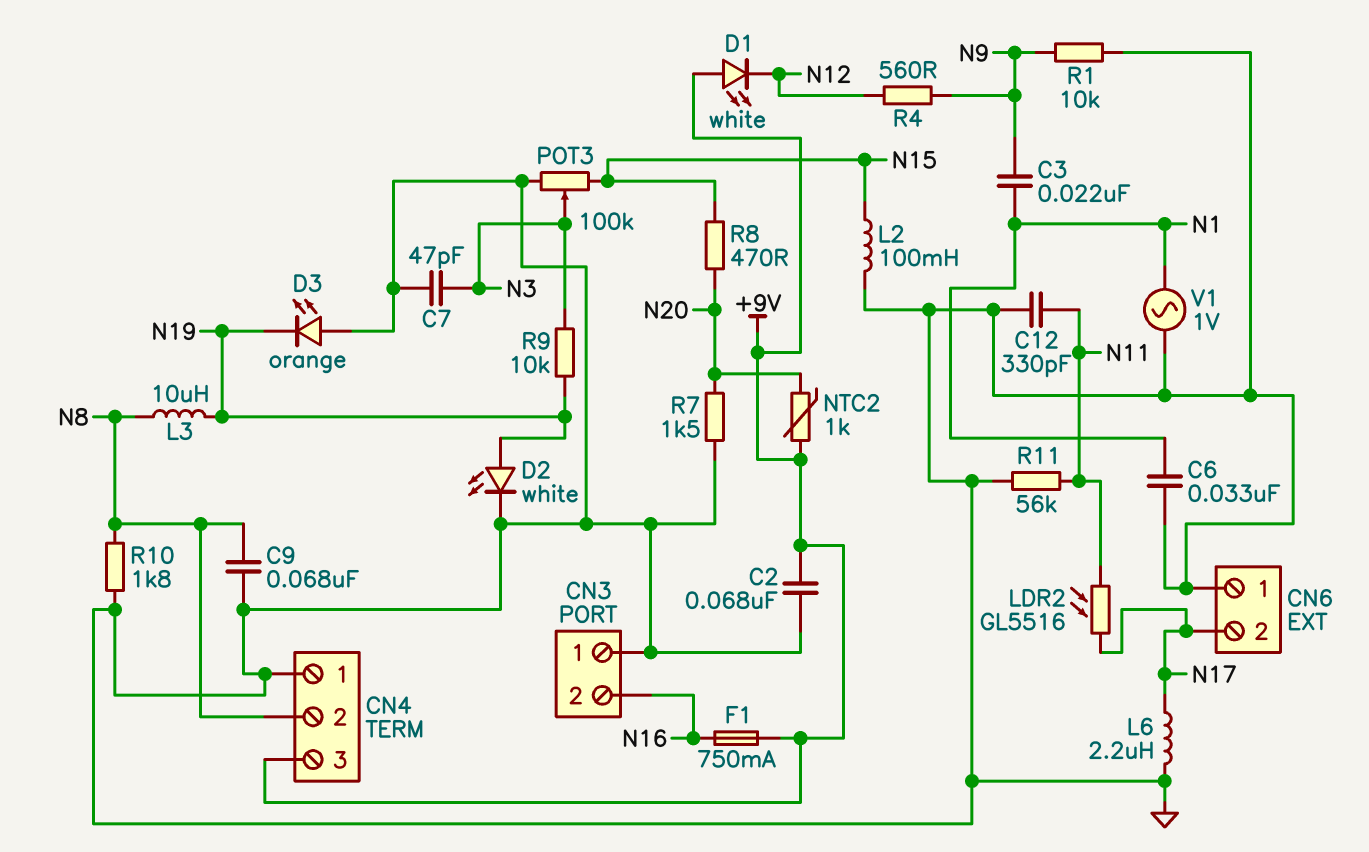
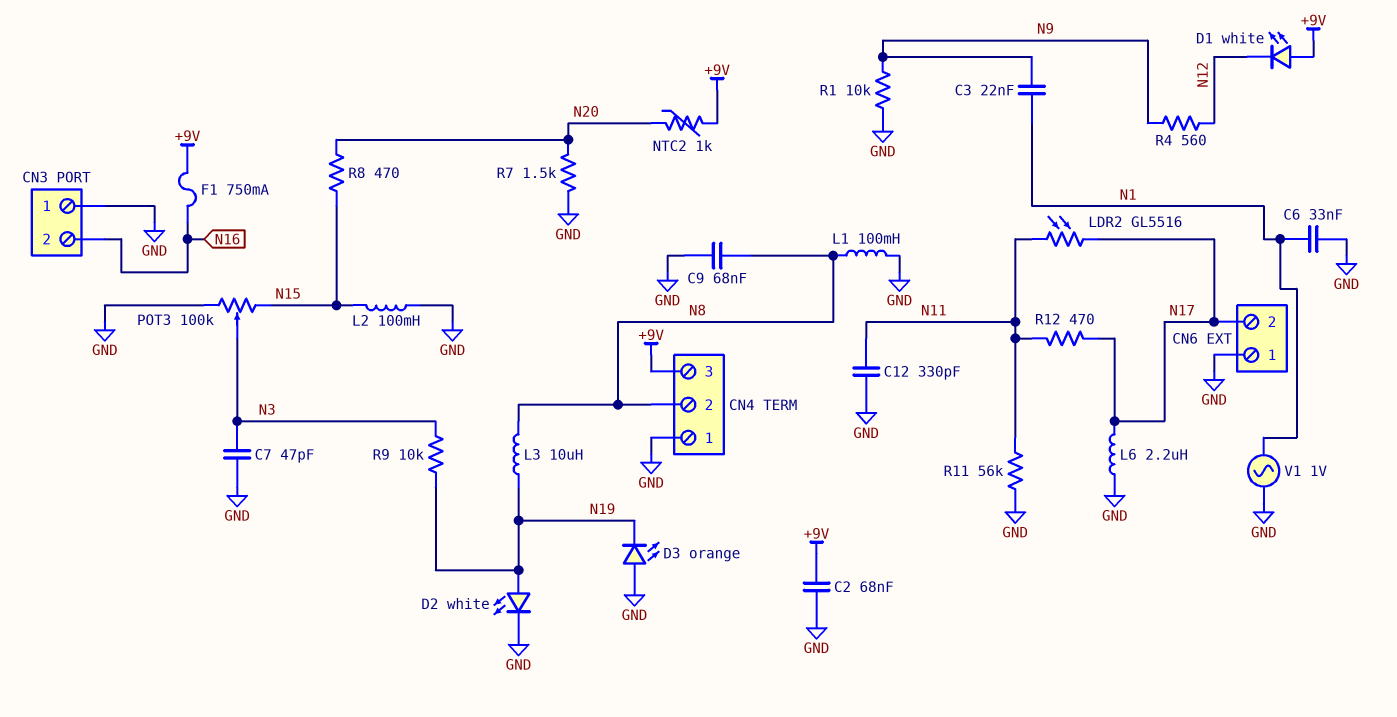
L1: none -> 100mH (GND, N8)
R10: 1.8k (GND, N8) -> none
R12: none -> 470 (N11, N17)

